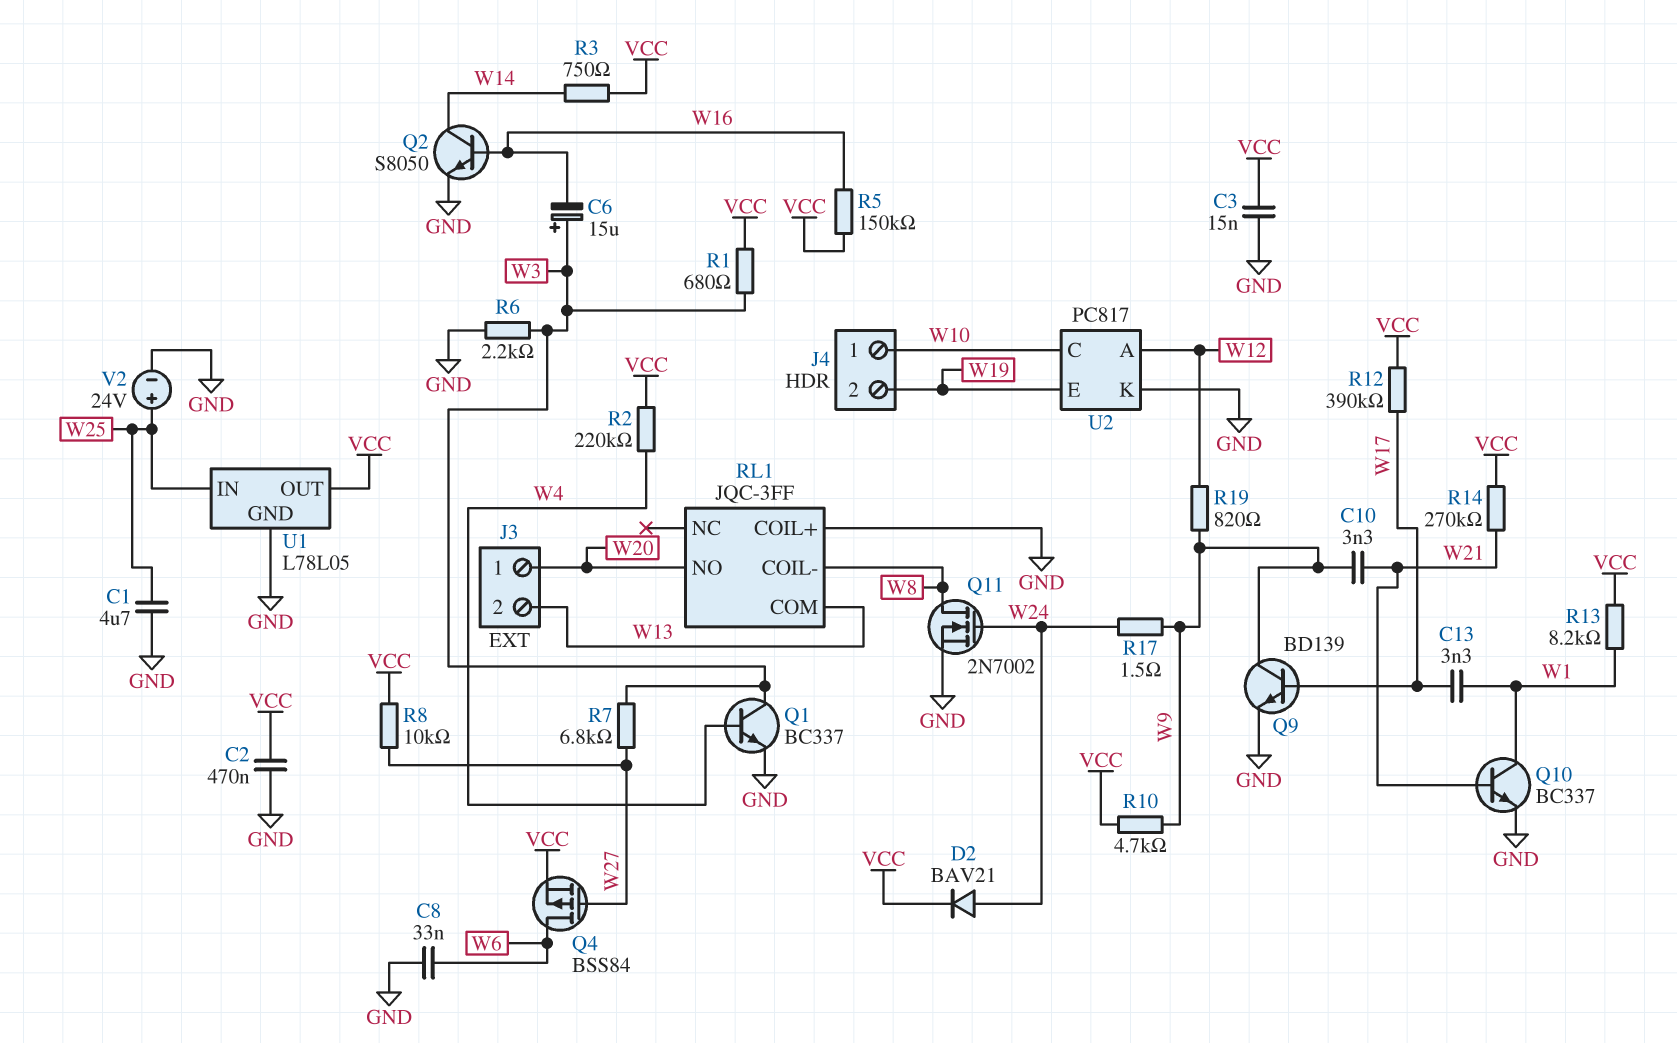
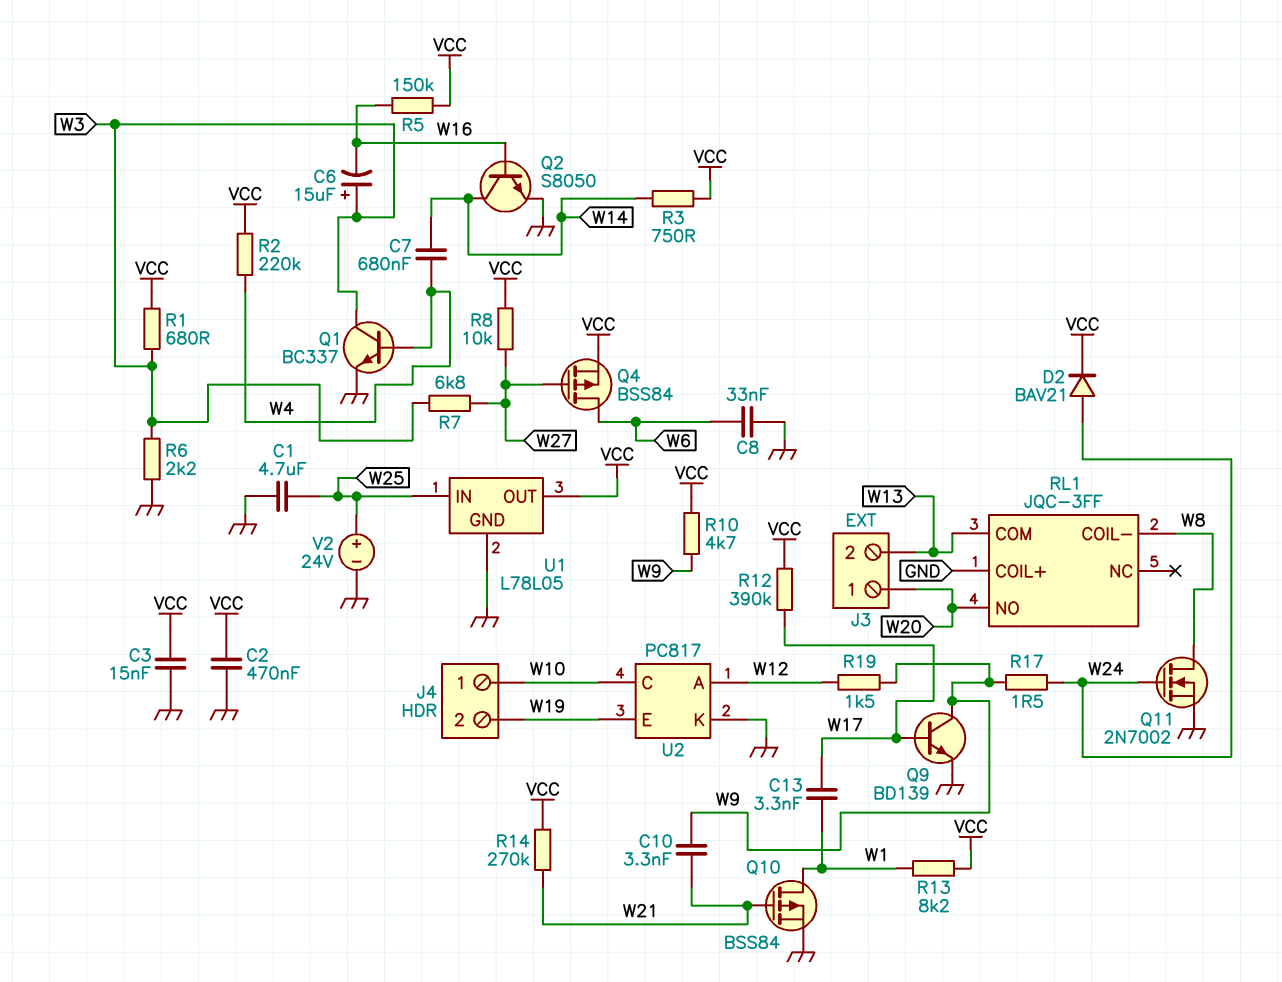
C7: none -> 680nF (W4, W14)
Q10: NPN BC337 (B W21, C W1, E GND) -> PMOS BSS84 (G W21, D W1, S GND)
R19: 820 (W9, W12) -> 1.5k (W9, W12)

